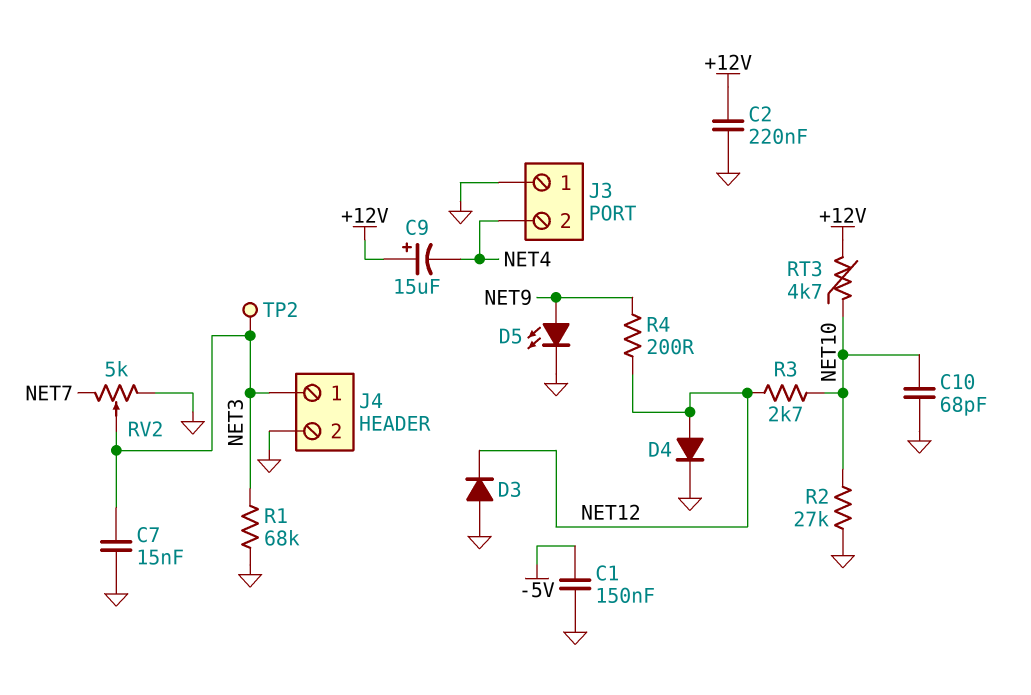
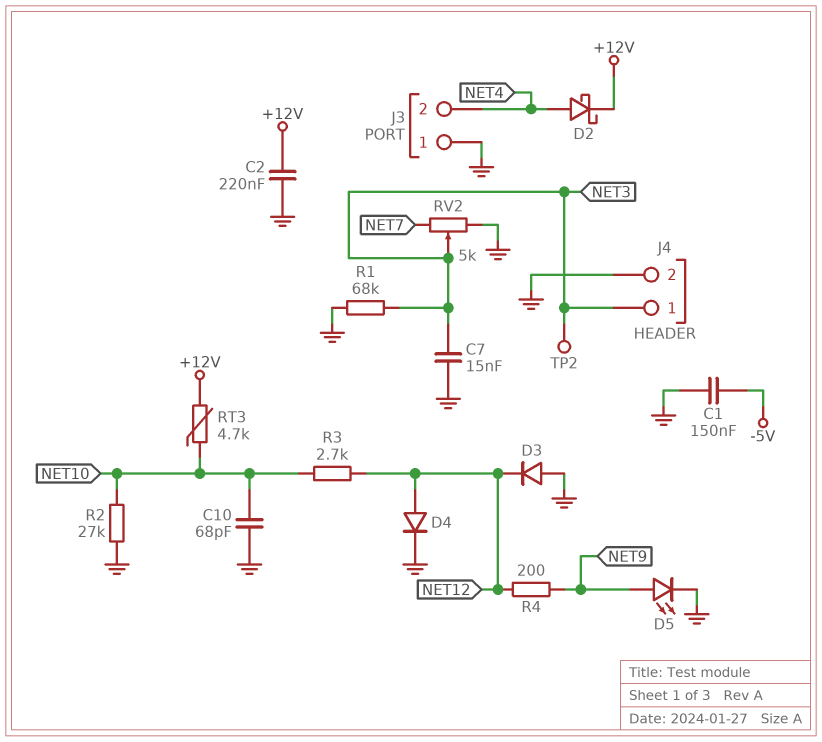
C9: 15uF (plus +12V, minus NET4) -> none
D2: none -> schottky (A NET4, K +12V)

